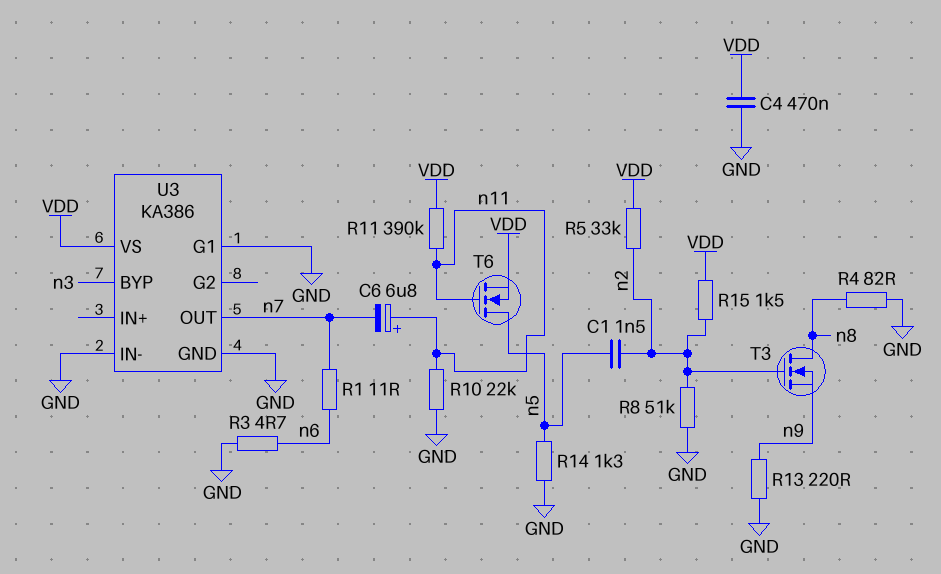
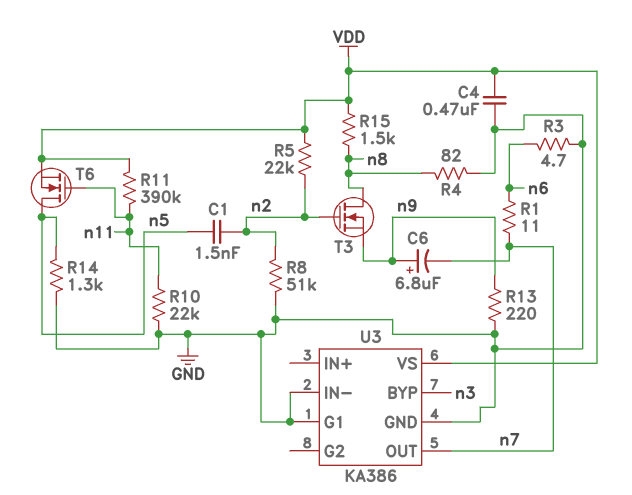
C6: 6.8uF (plus n11, minus n7) -> 6.8uF (plus n9, minus n7)
R5: 33k (VDD, n2) -> 22k (VDD, n2)
R15: 1.5k (VDD, n2) -> 1.5k (VDD, n8)

